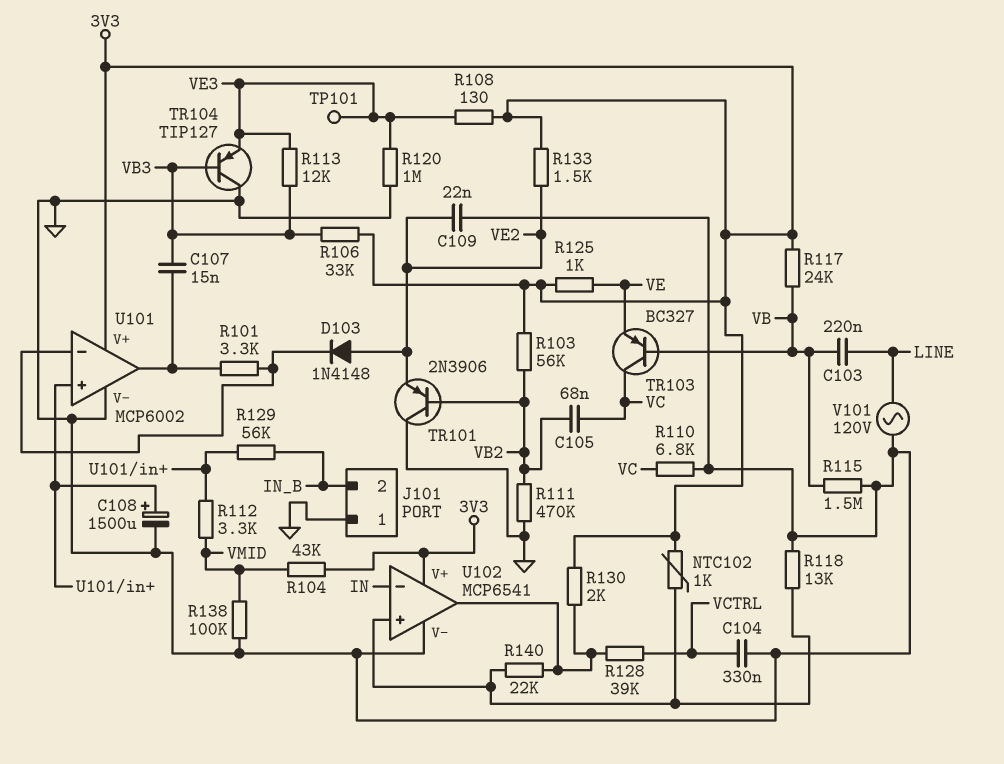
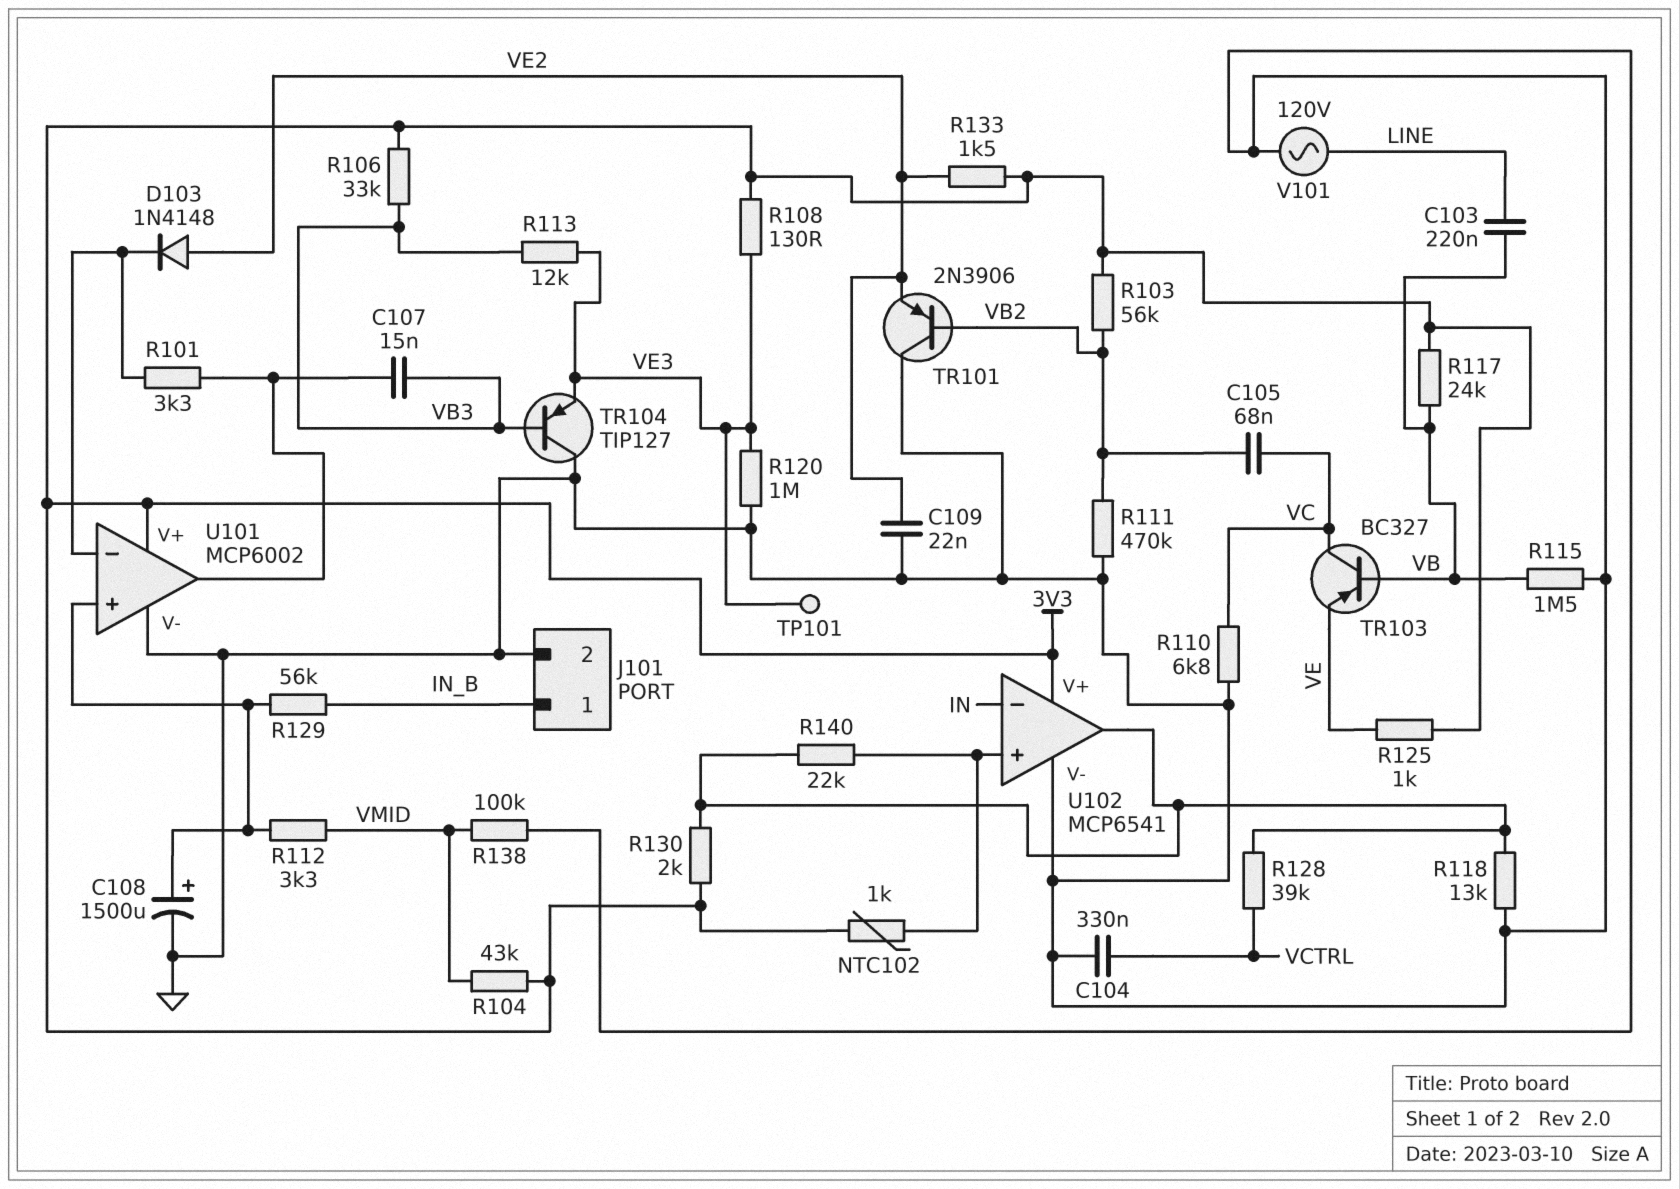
J101 pin 1: GND -> IN_B
J101 pin 2: IN_B -> GND
R118: 13k (GND, U102/in+) -> 13k (GND, U102/out)

